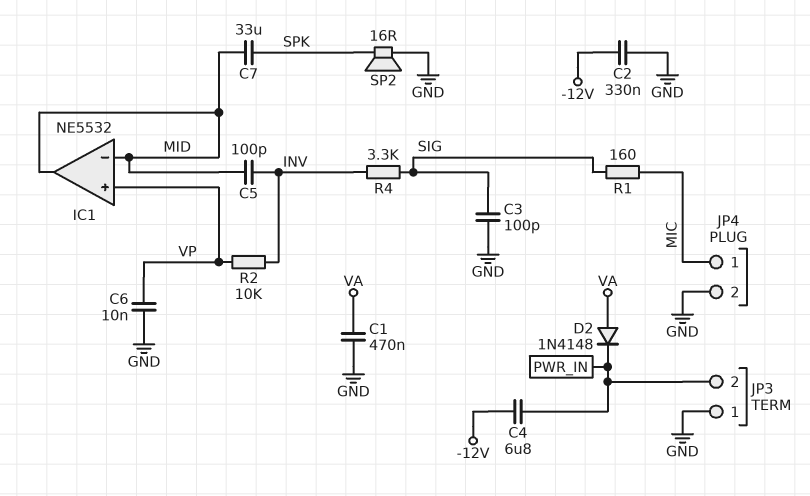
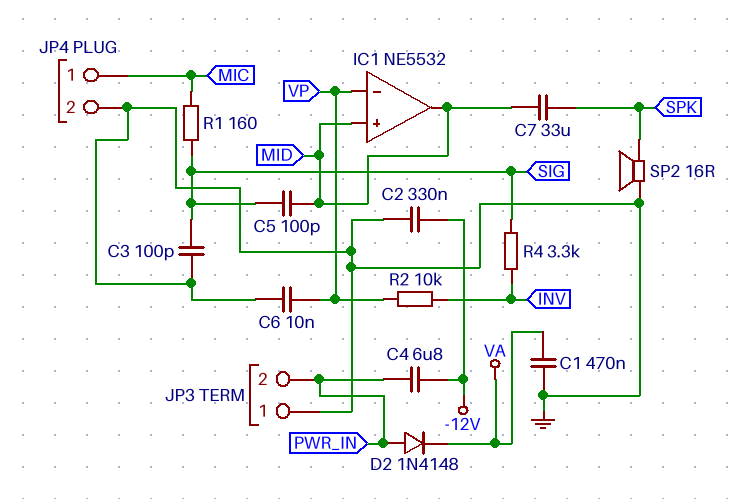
C5: 100pF (INV, MID) -> 100pF (MID, SIG)
D2: diode 1N4148 (A VA, K PWR_IN) -> diode 1N4148 (A PWR_IN, K VA)
IC1 pin in+: VP -> MID
IC1 pin in-: MID -> VP

